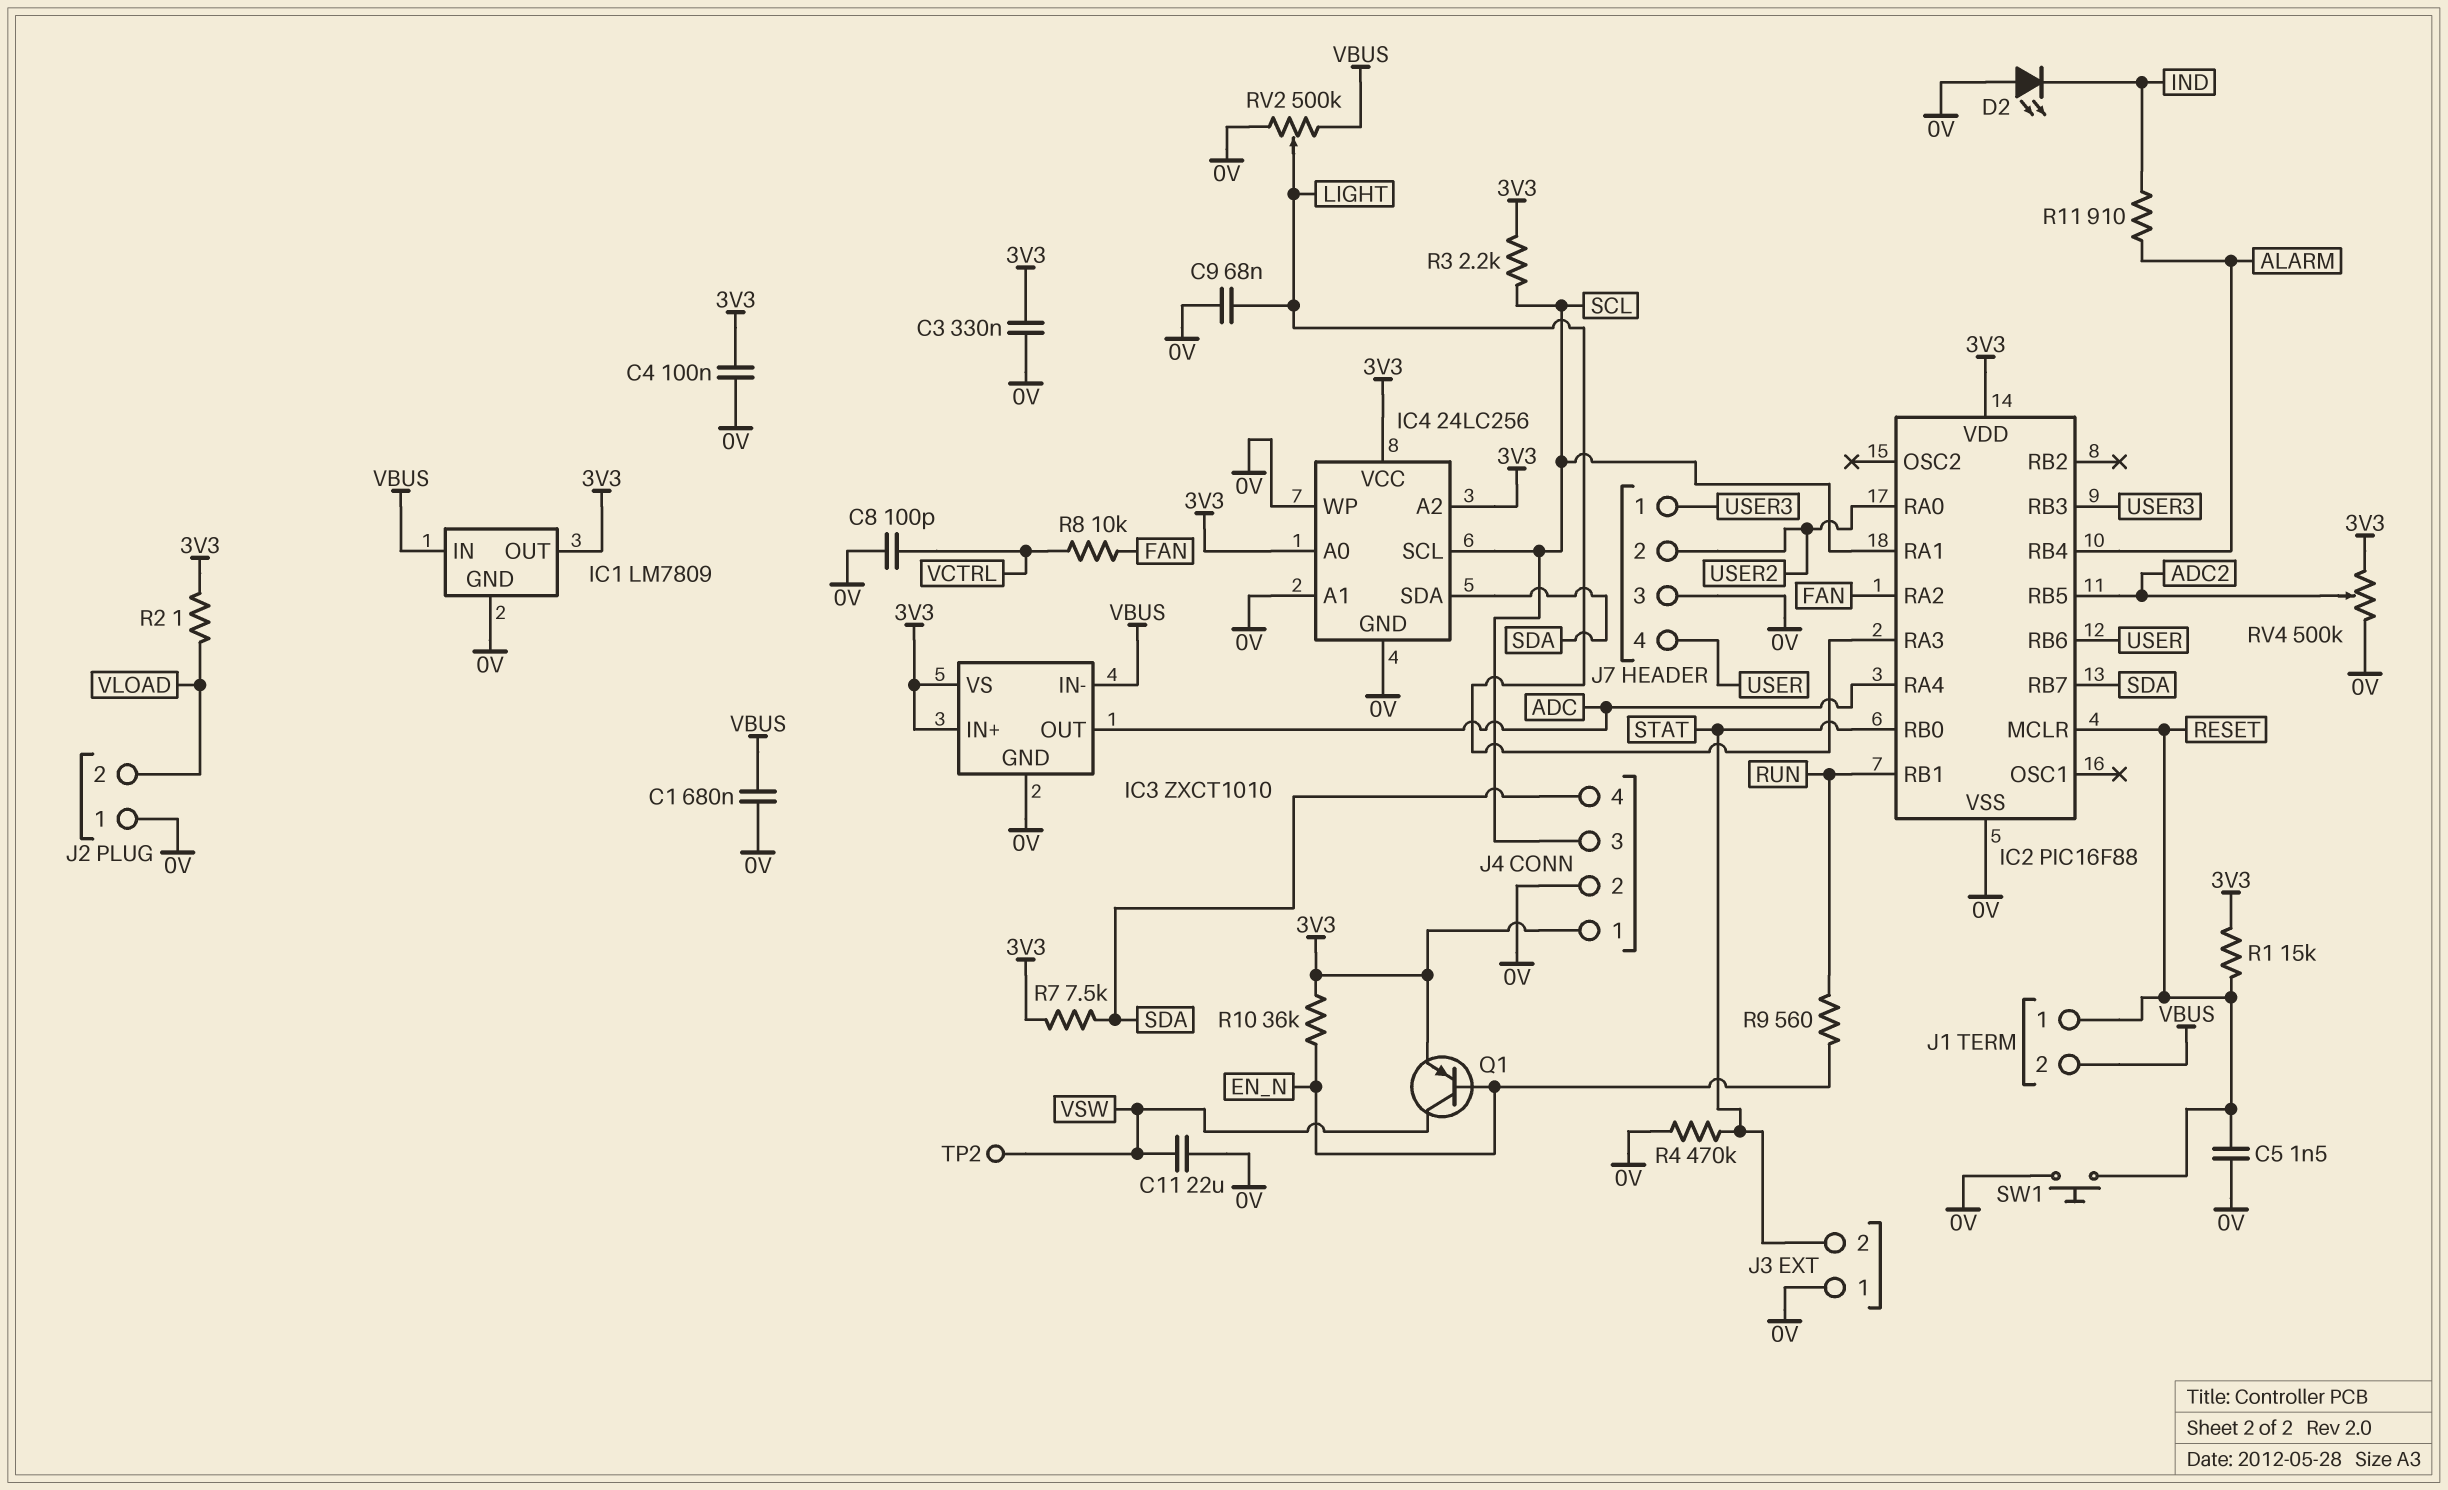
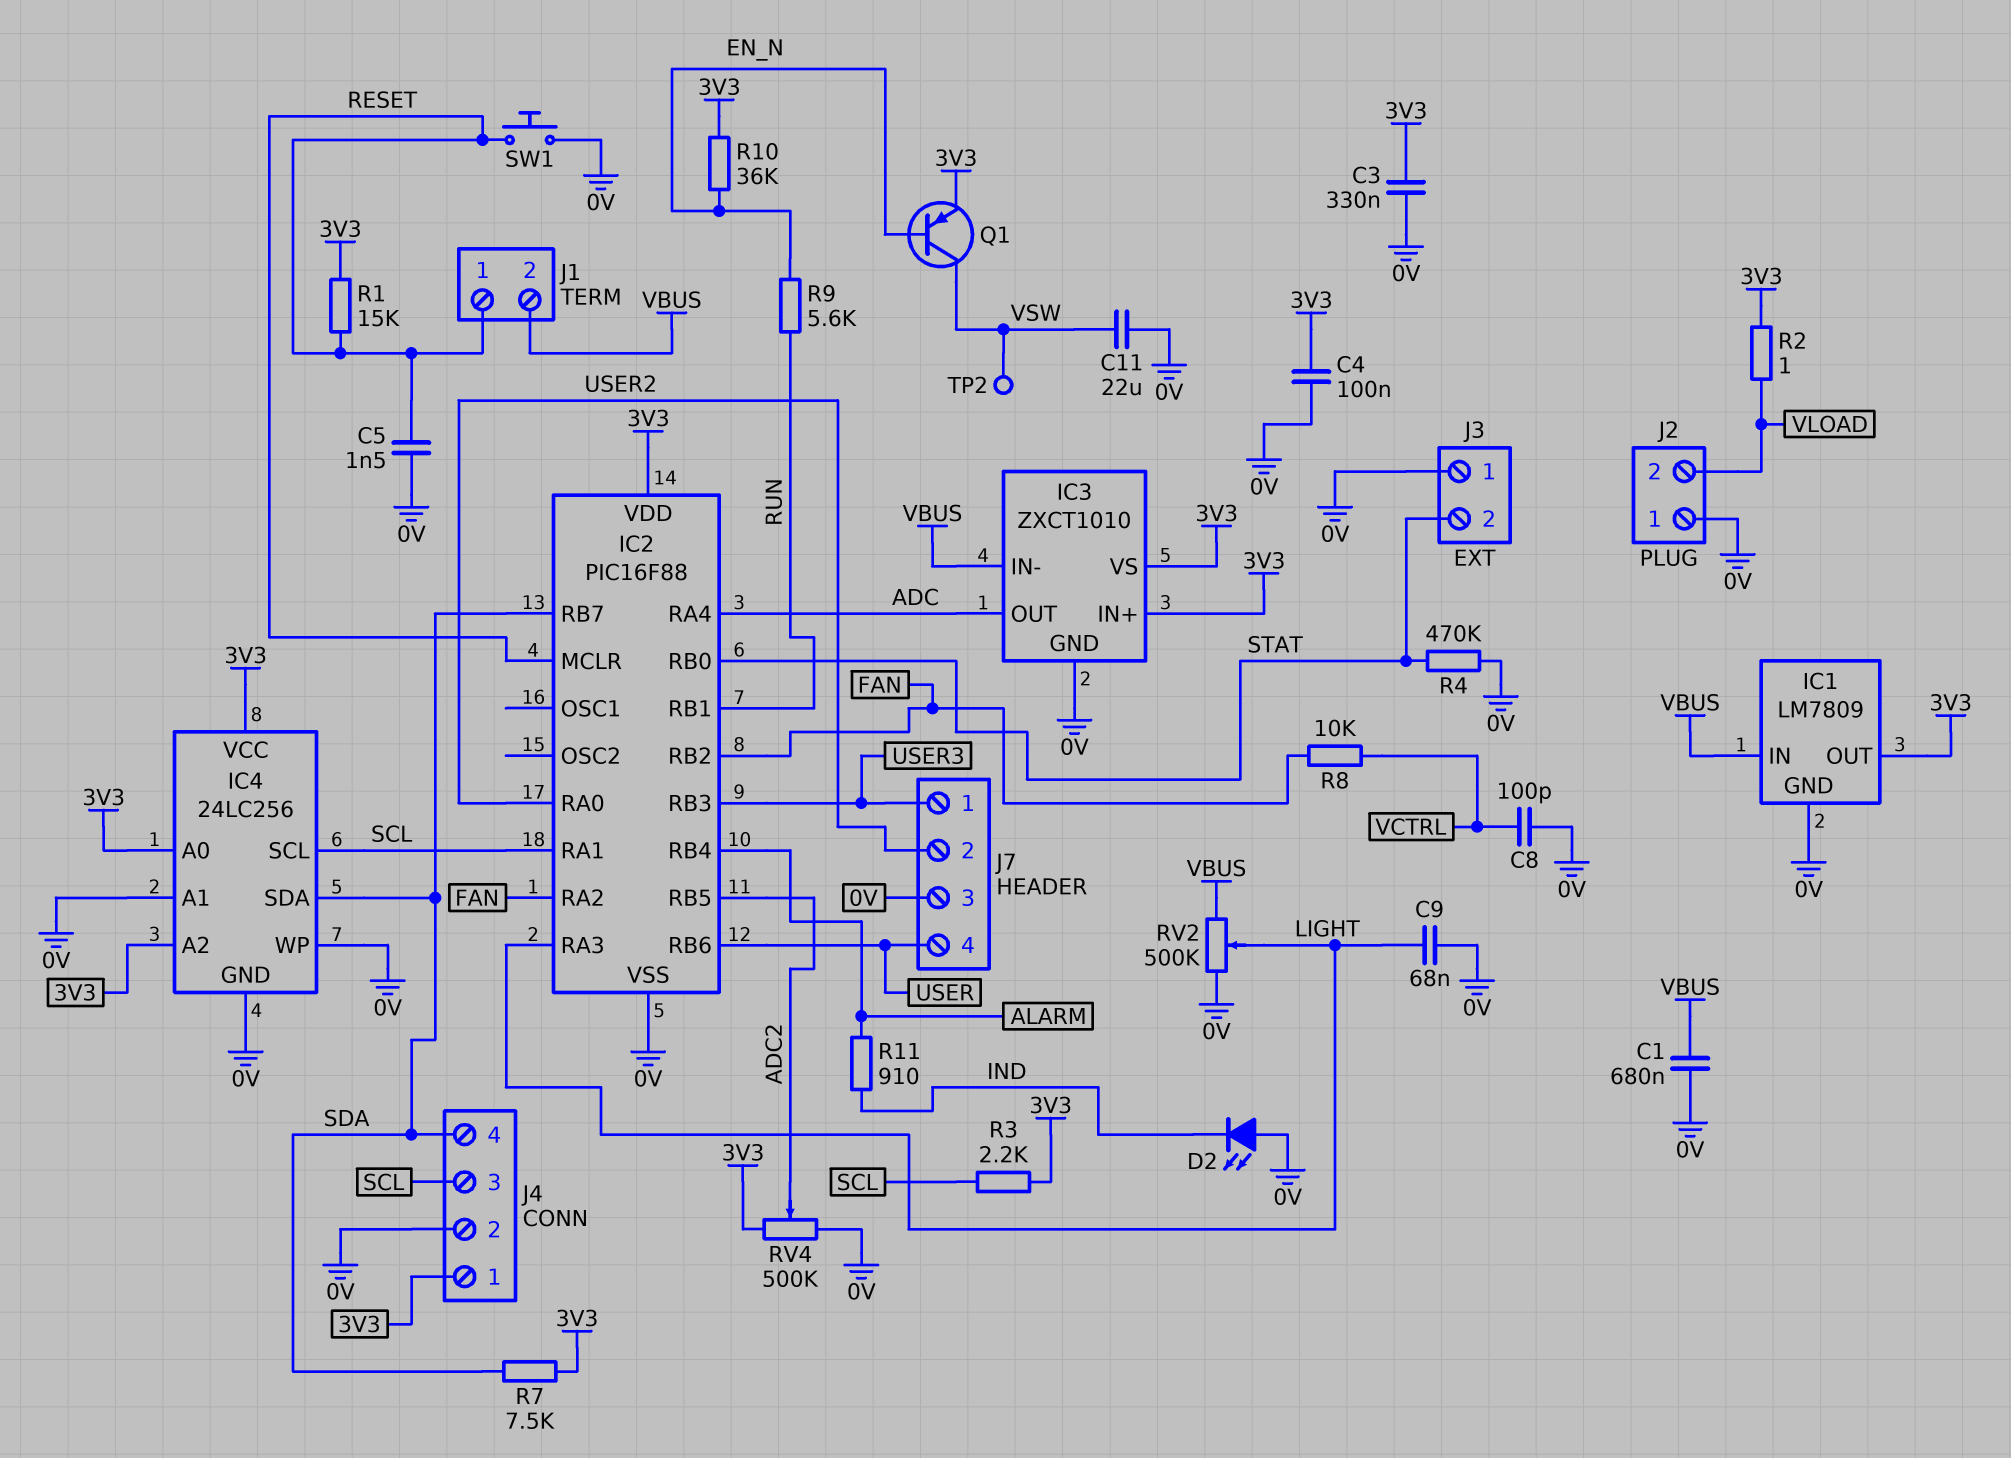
IC2 pin RB2: none -> FAN
R9: 560 (EN_N, RUN) -> 5.6k (EN_N, RUN)

